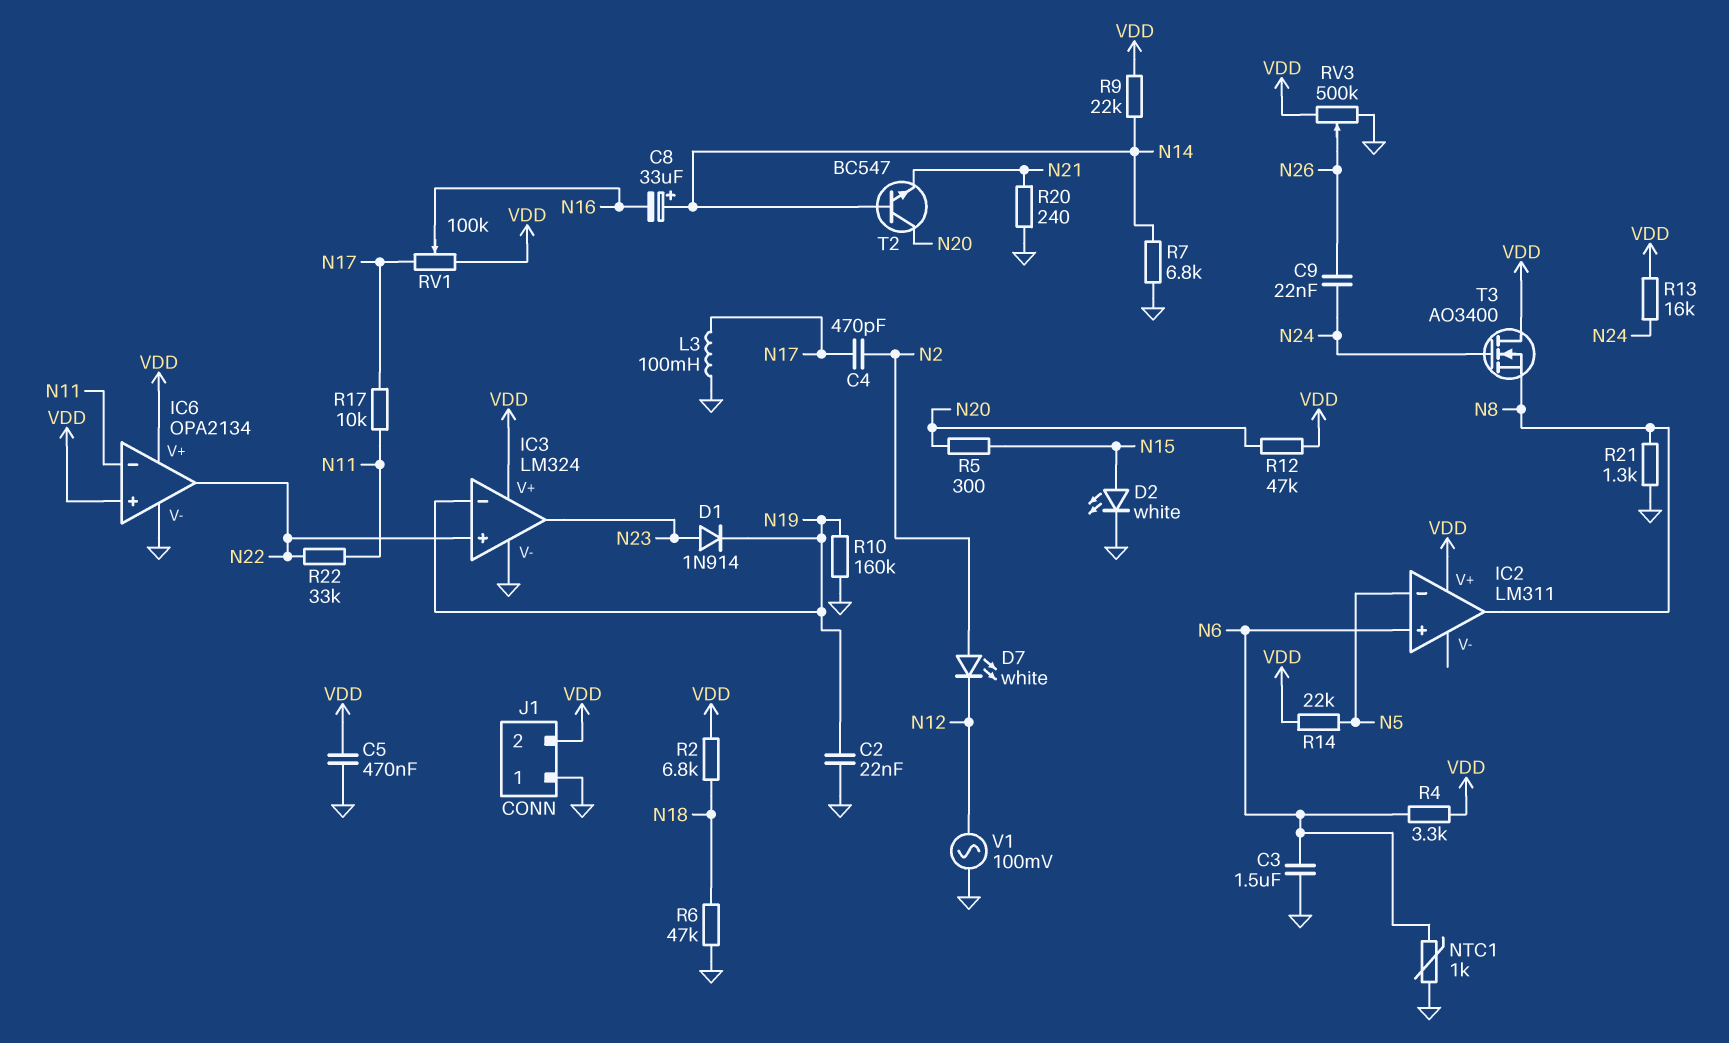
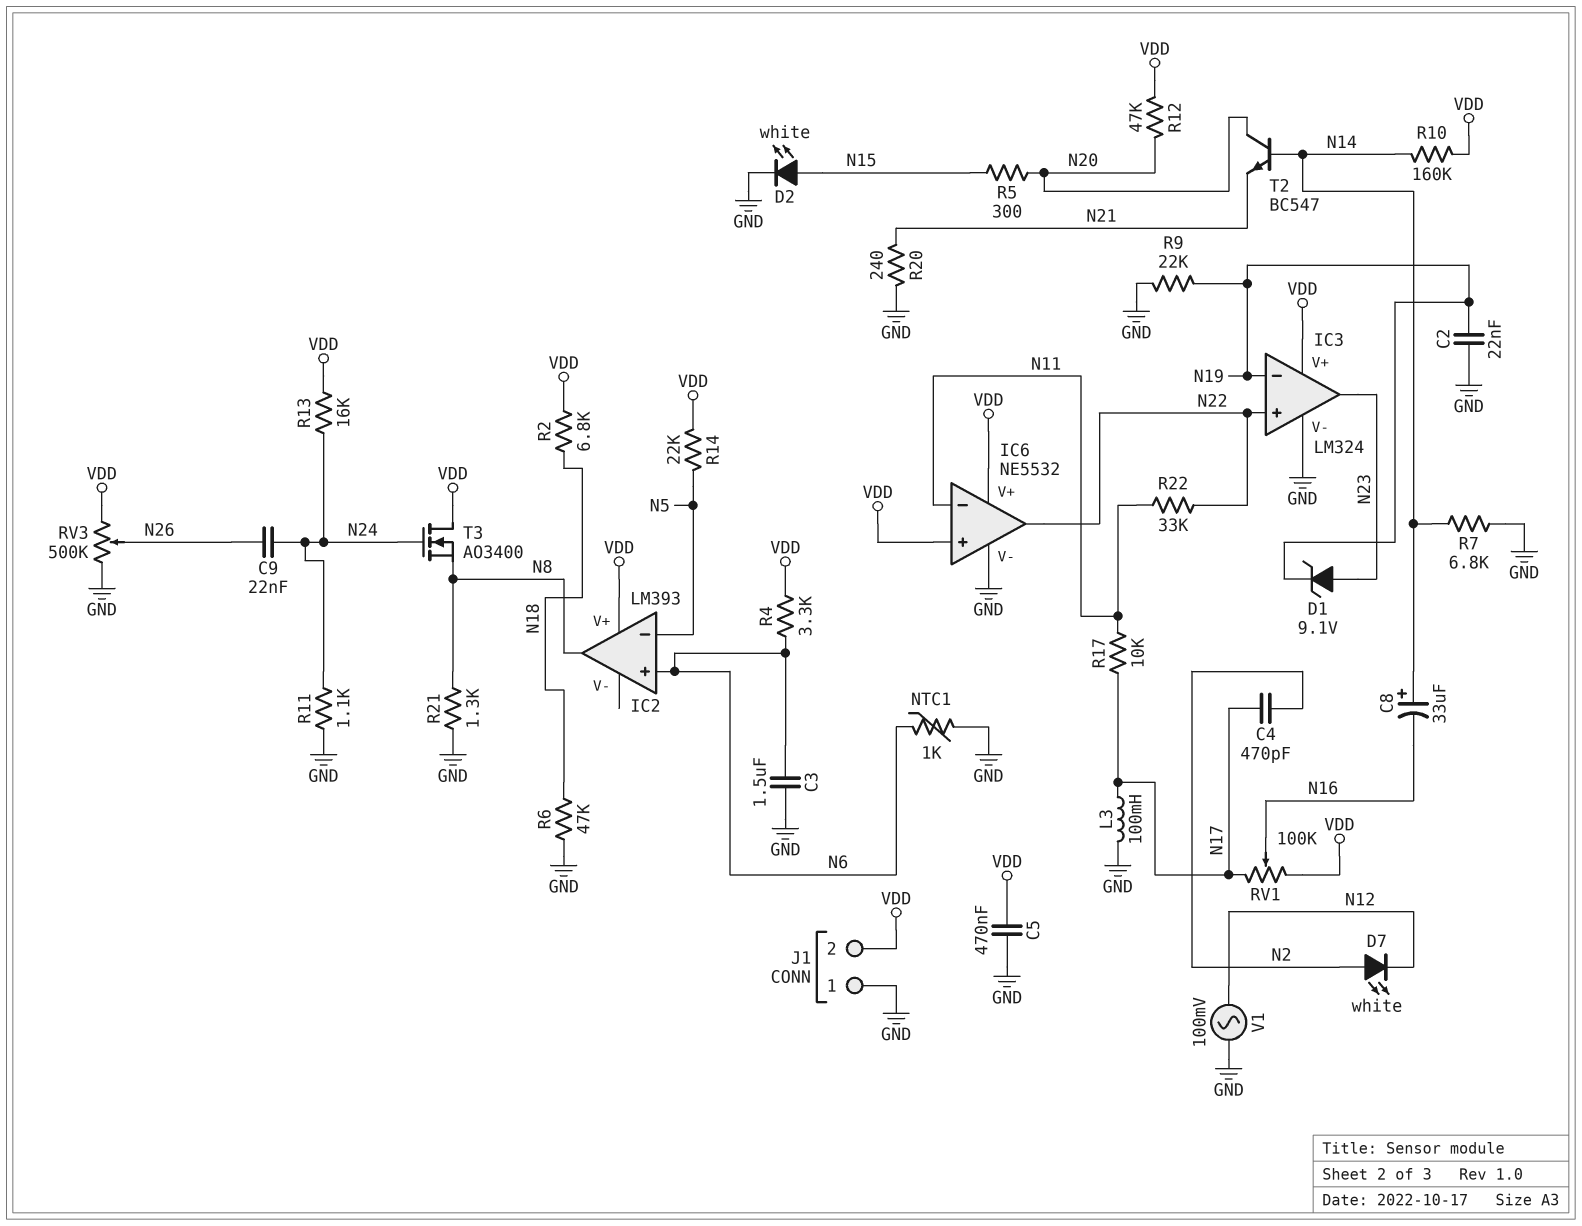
D1: diode 1N914 (A N23, K N19) -> zener 9.1V (A N23, K N19)
IC2: LM311 -> LM393
IC6: OPA2134 -> NE5532
R9: 22k (N14, VDD) -> 22k (GND, N19)
R10: 160k (GND, N19) -> 160k (N14, VDD)
R11: none -> 1.1k (GND, N24)

